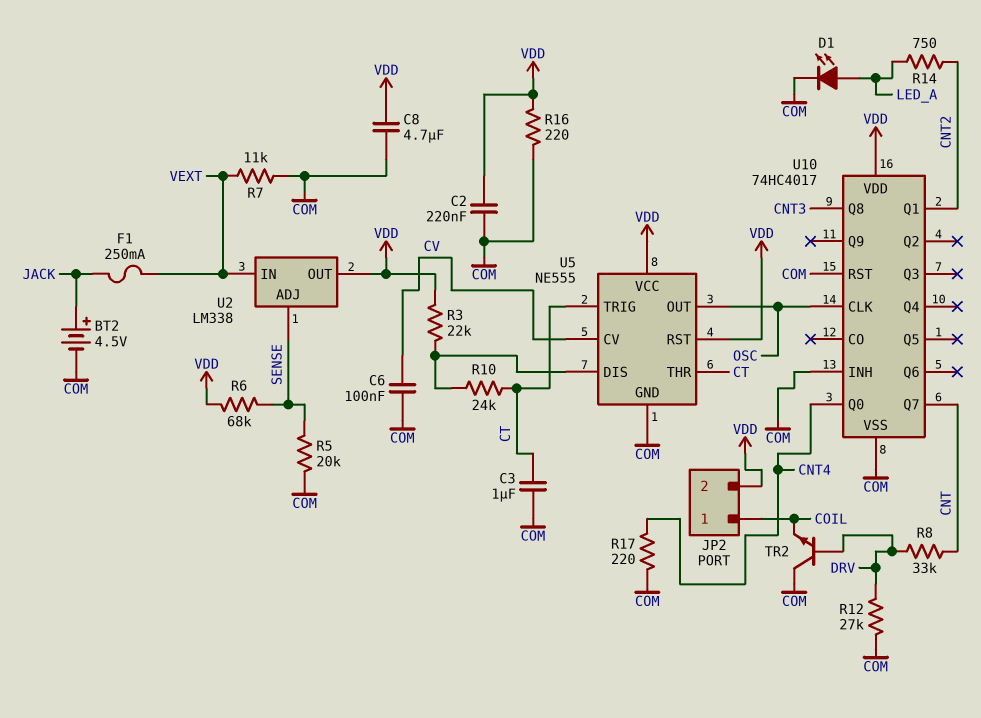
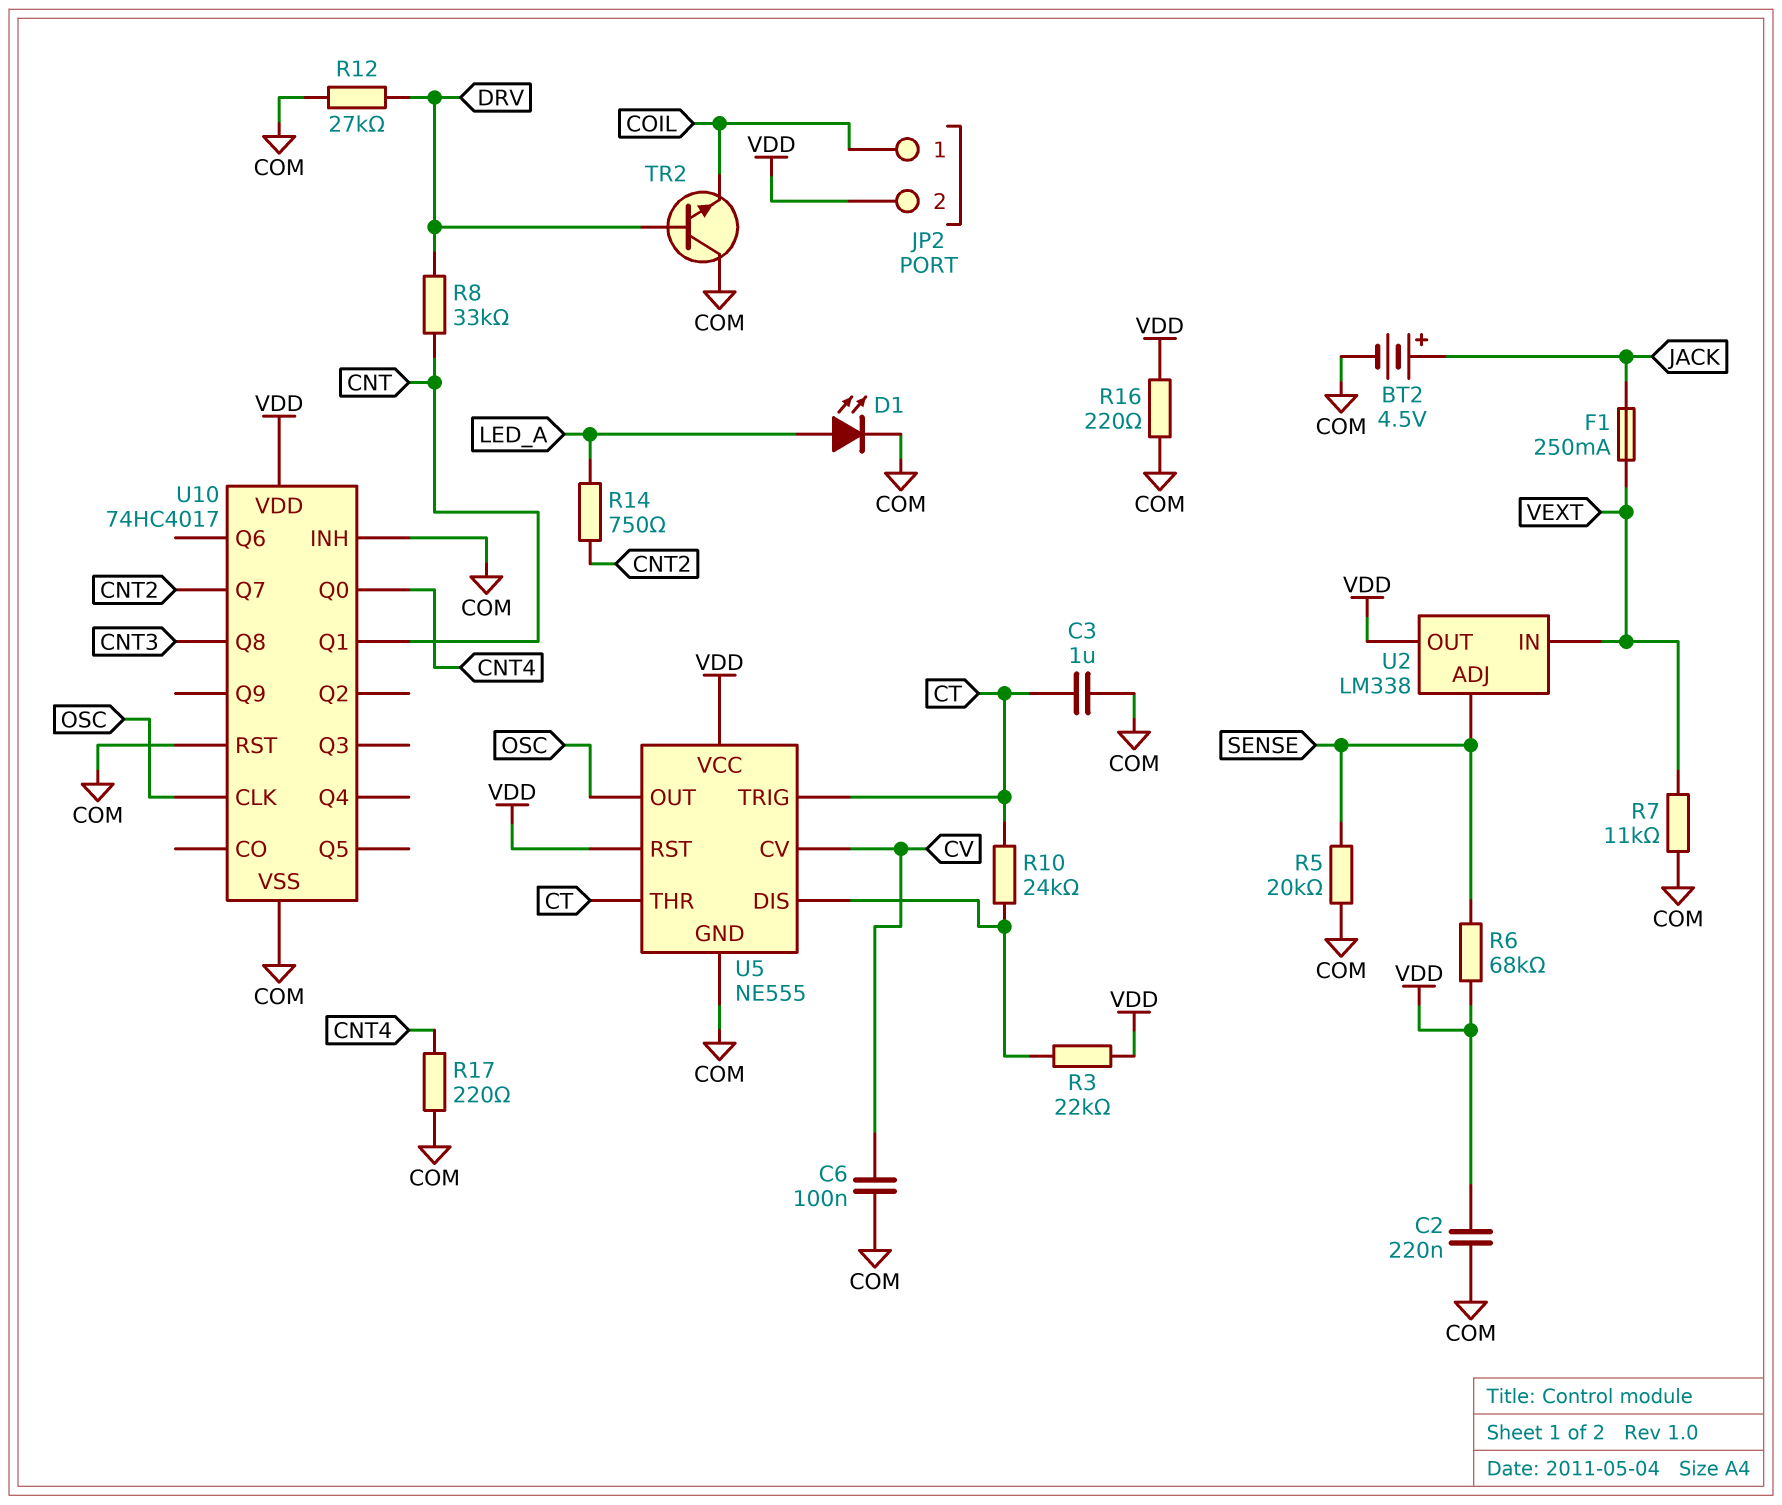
C8: 4.7uF (COM, VDD) -> none
U10 pin Q1: CNT2 -> CNT
U10 pin Q7: CNT -> CNT2

